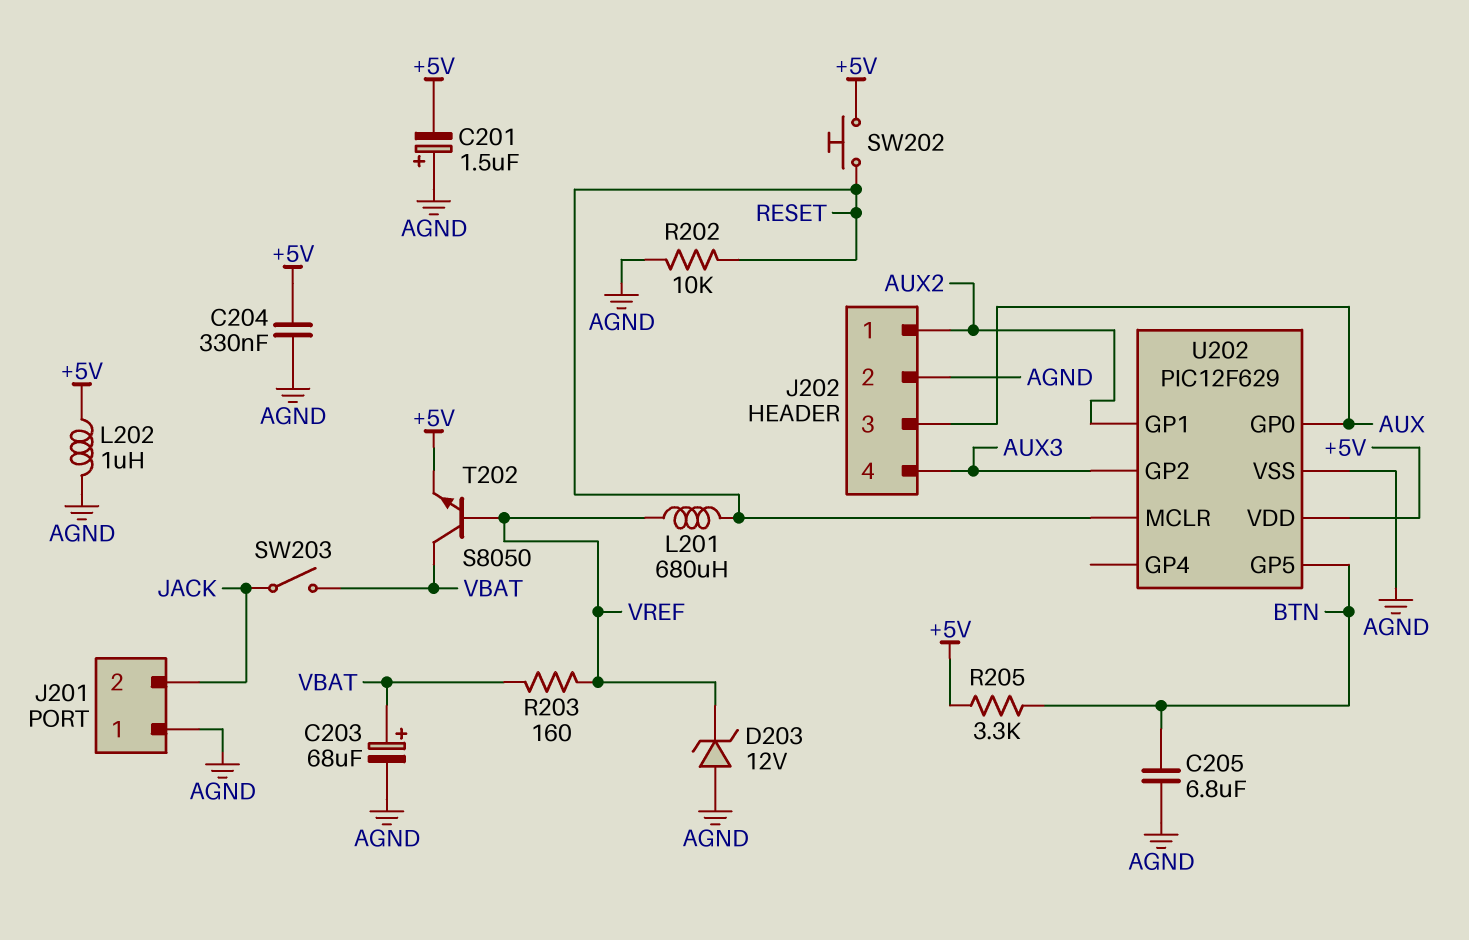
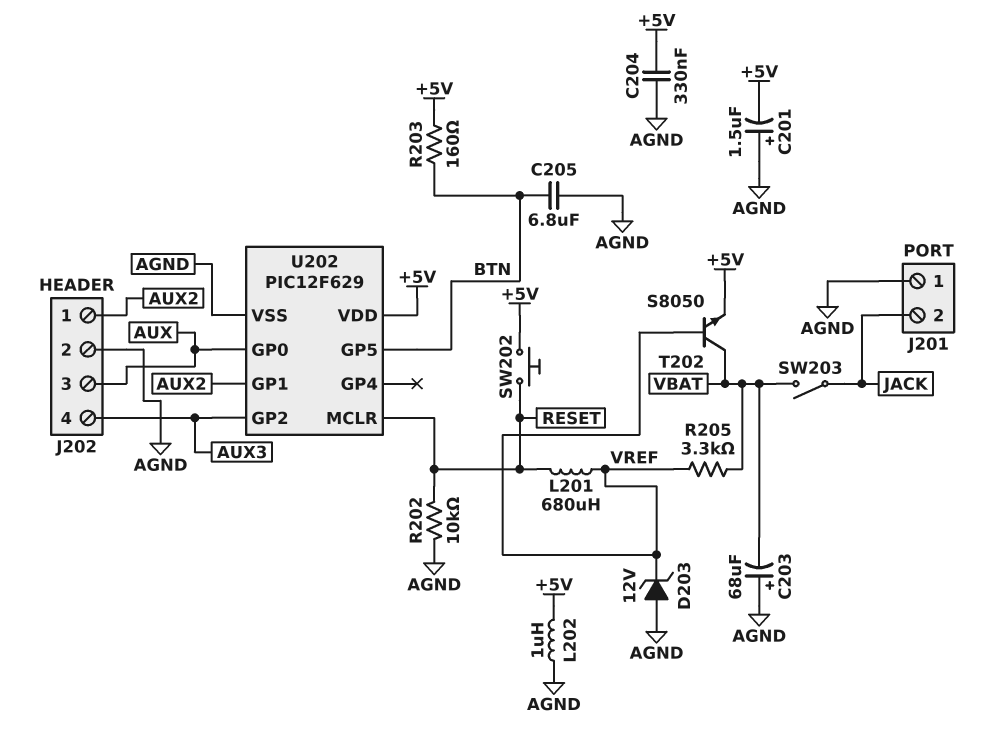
C203: 68uF (plus VBAT, minus AGND) -> 68uF (plus AGND, minus VBAT)
R203: 160 (VBAT, VREF) -> 160 (+5V, BTN)
R205: 3.3k (+5V, BTN) -> 3.3k (VBAT, VREF)

